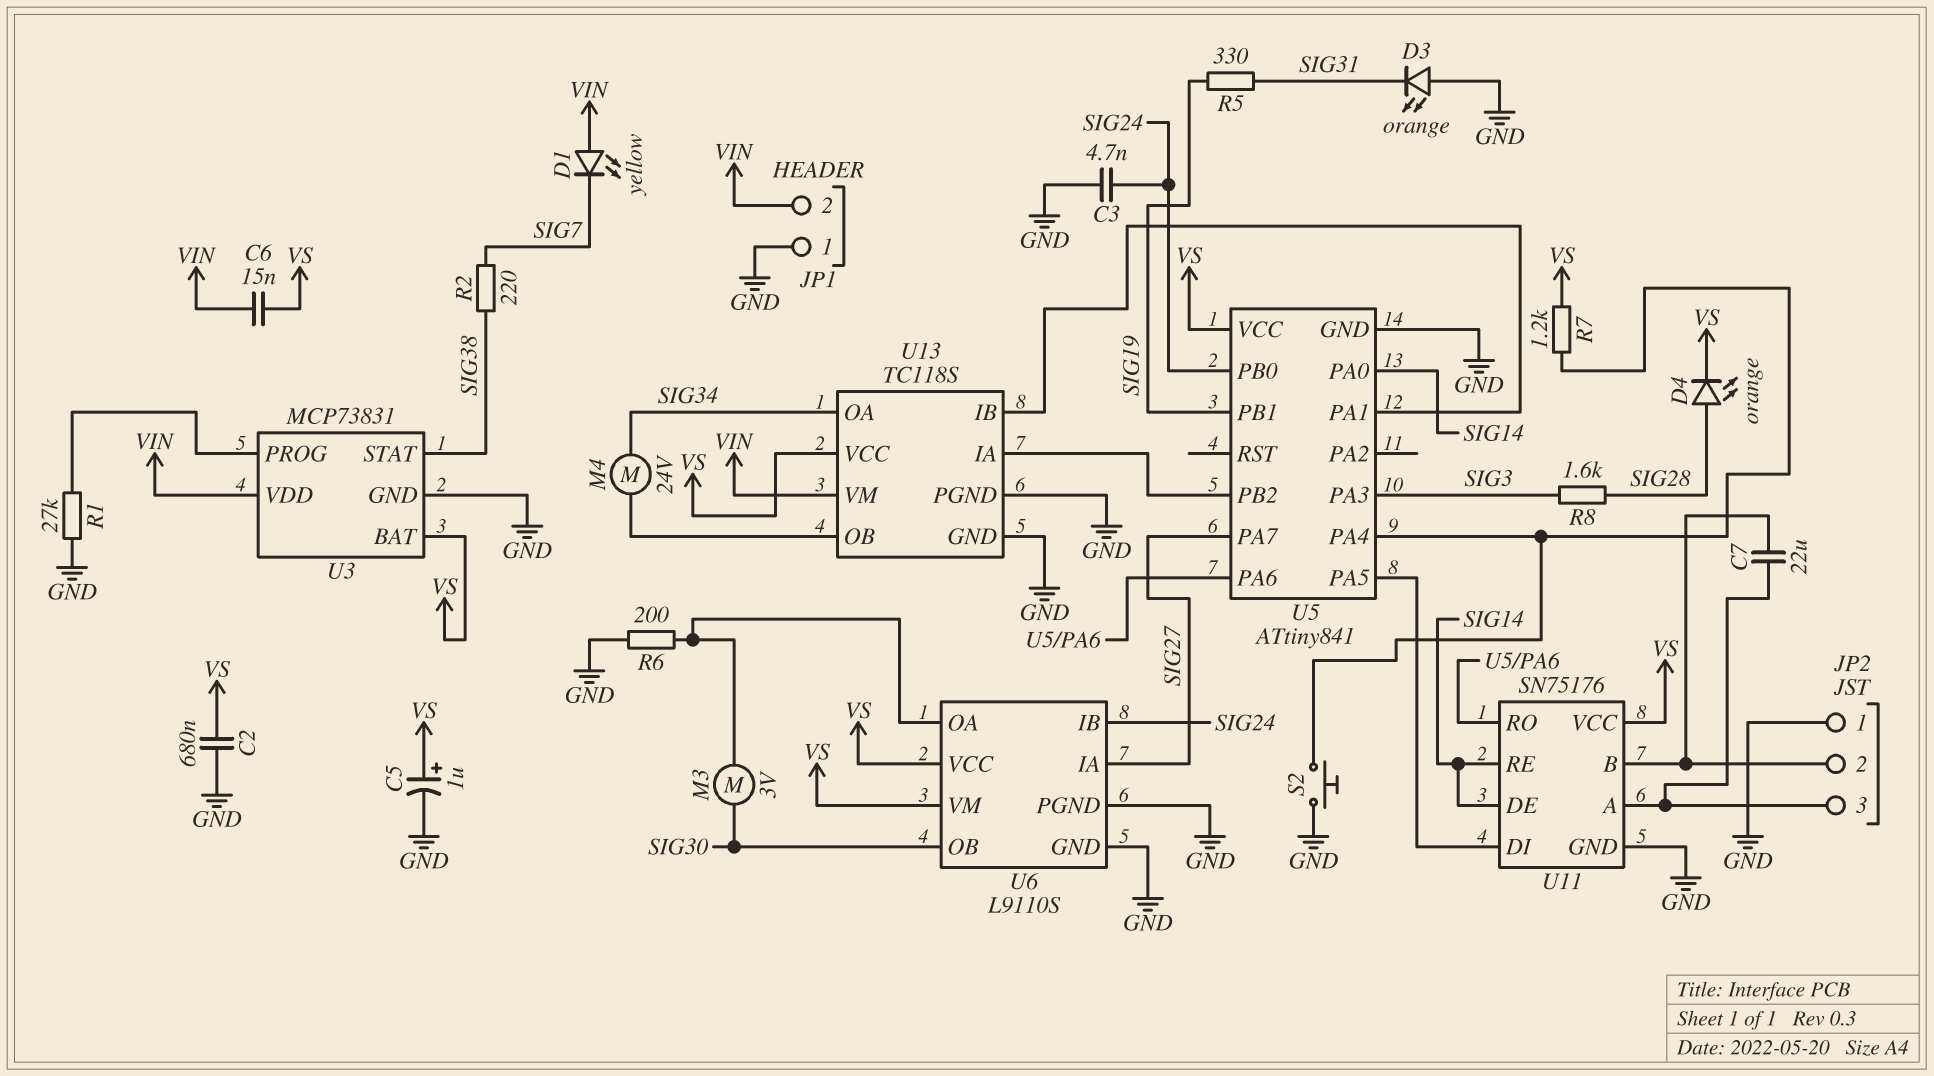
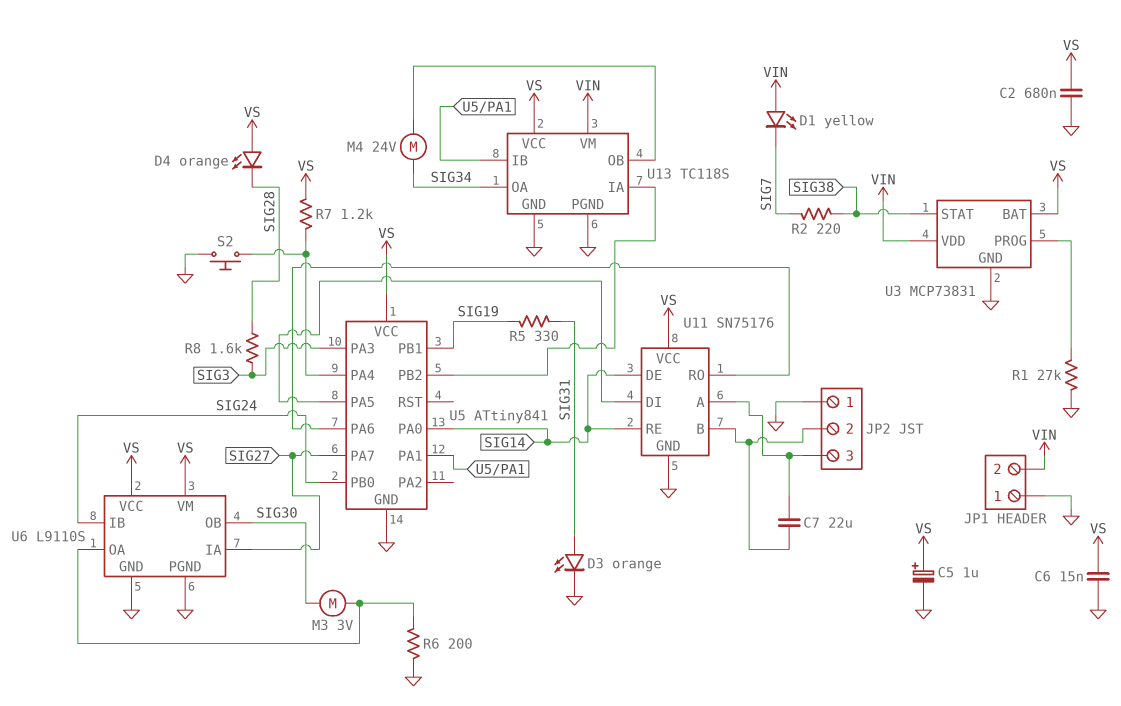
C3: 4.7nF (GND, SIG24) -> none
C6: 15nF (VIN, VS) -> 15nF (GND, VS)
D3: LED orange (A GND, K SIG31) -> LED orange (A SIG31, K GND)
D4: LED orange (A SIG28, K VS) -> LED orange (A VS, K SIG28)

